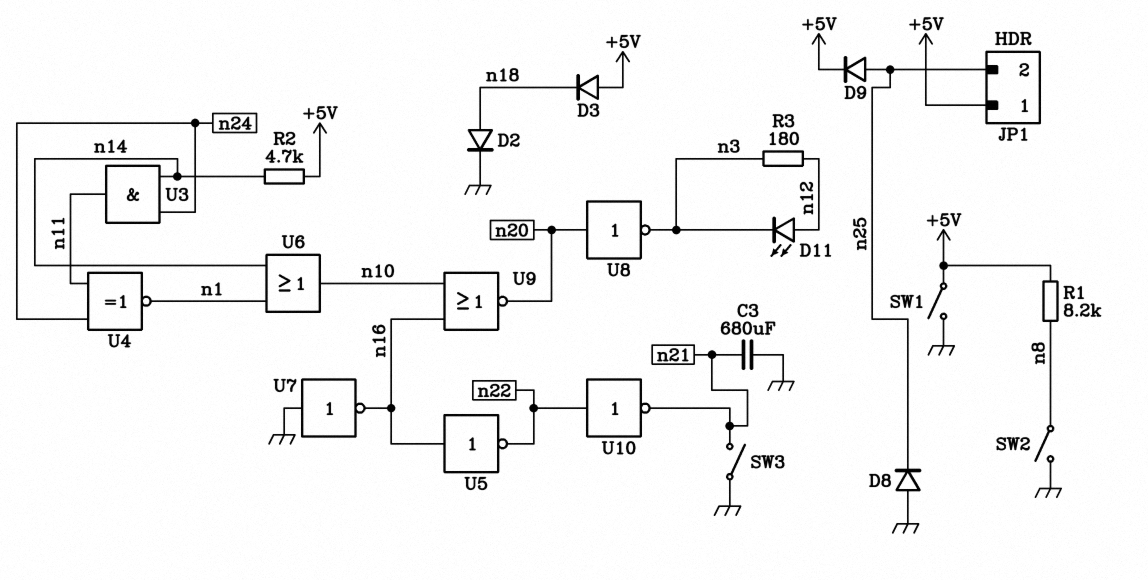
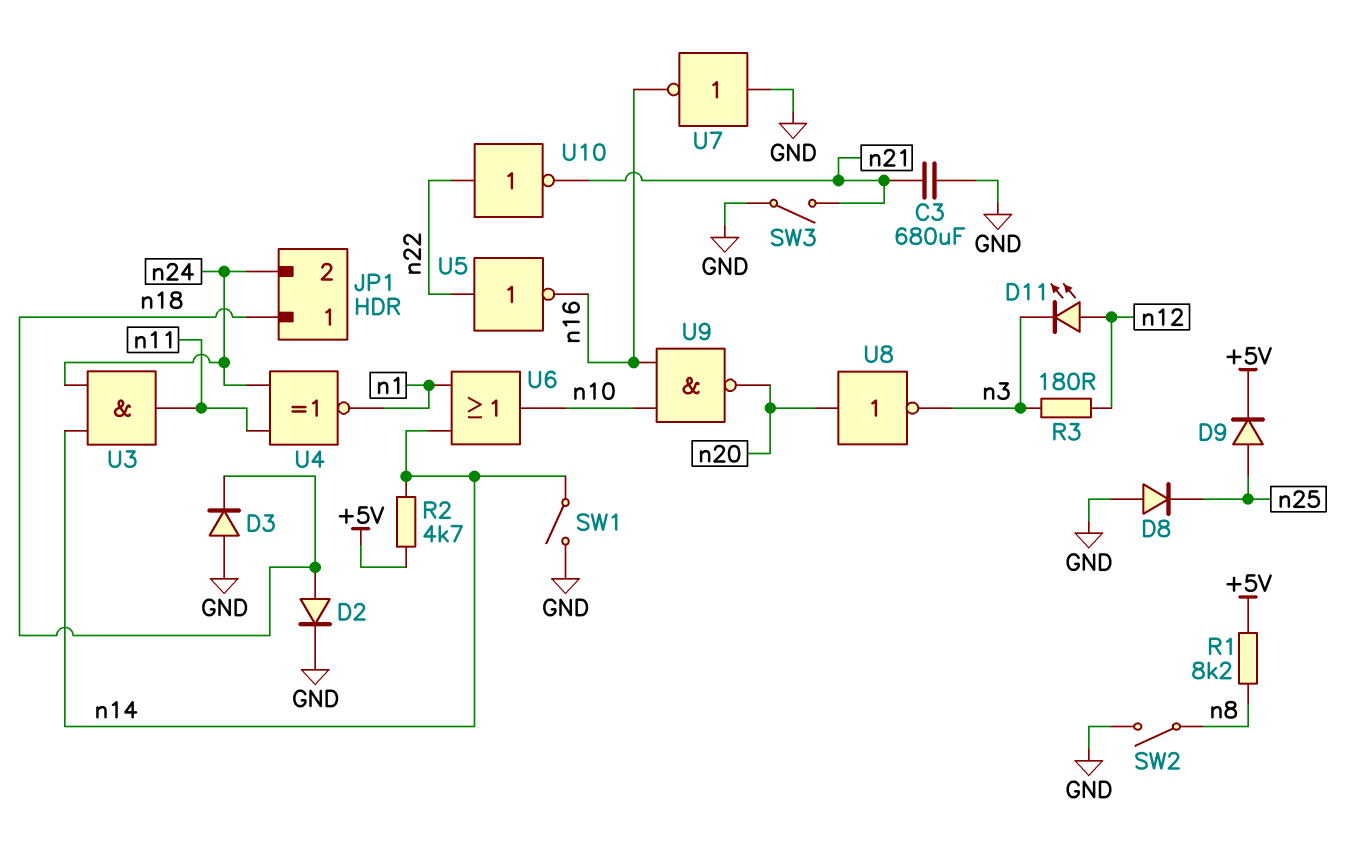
D3: diode (A +5V, K n18) -> diode (A GND, K n18)
JP1 pin 1: +5V -> n18
JP1 pin 2: n25 -> n24
SW1: switch (+5V, GND) -> switch (GND, n14)
U5: NOT (in n16, out n22) -> NOT (in n22, out n16)
U9: NOR (in n10, in n16, out n20) -> NAND (in n10, in n16, out n20)

